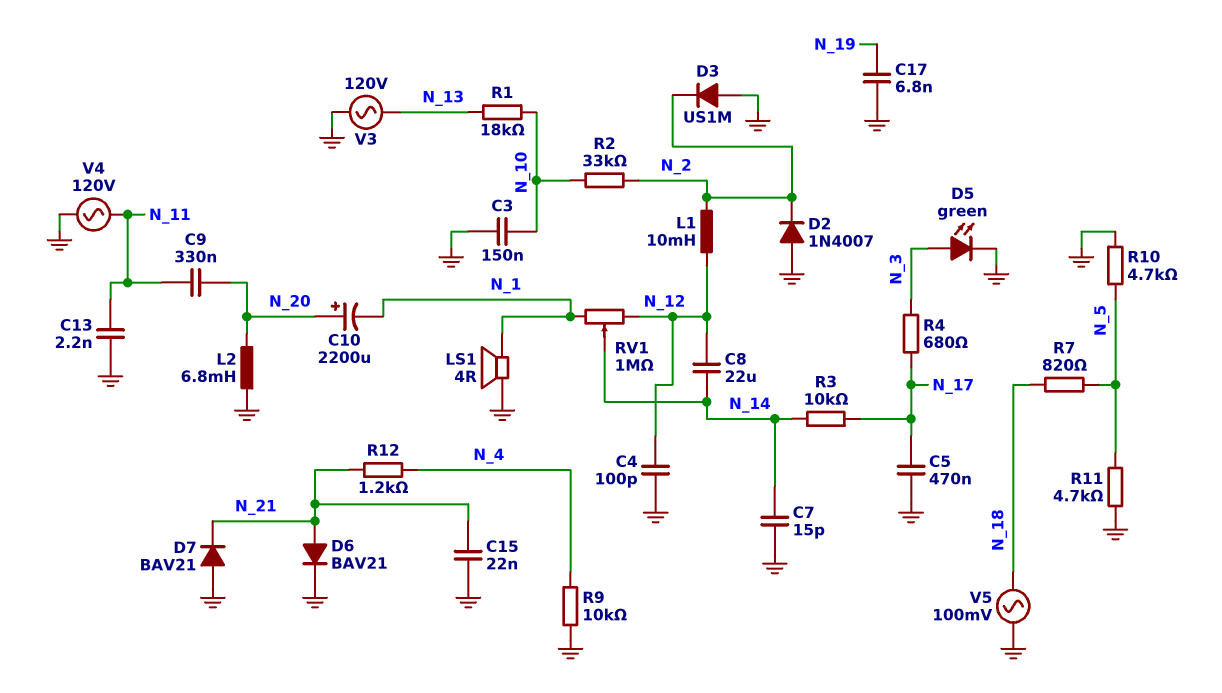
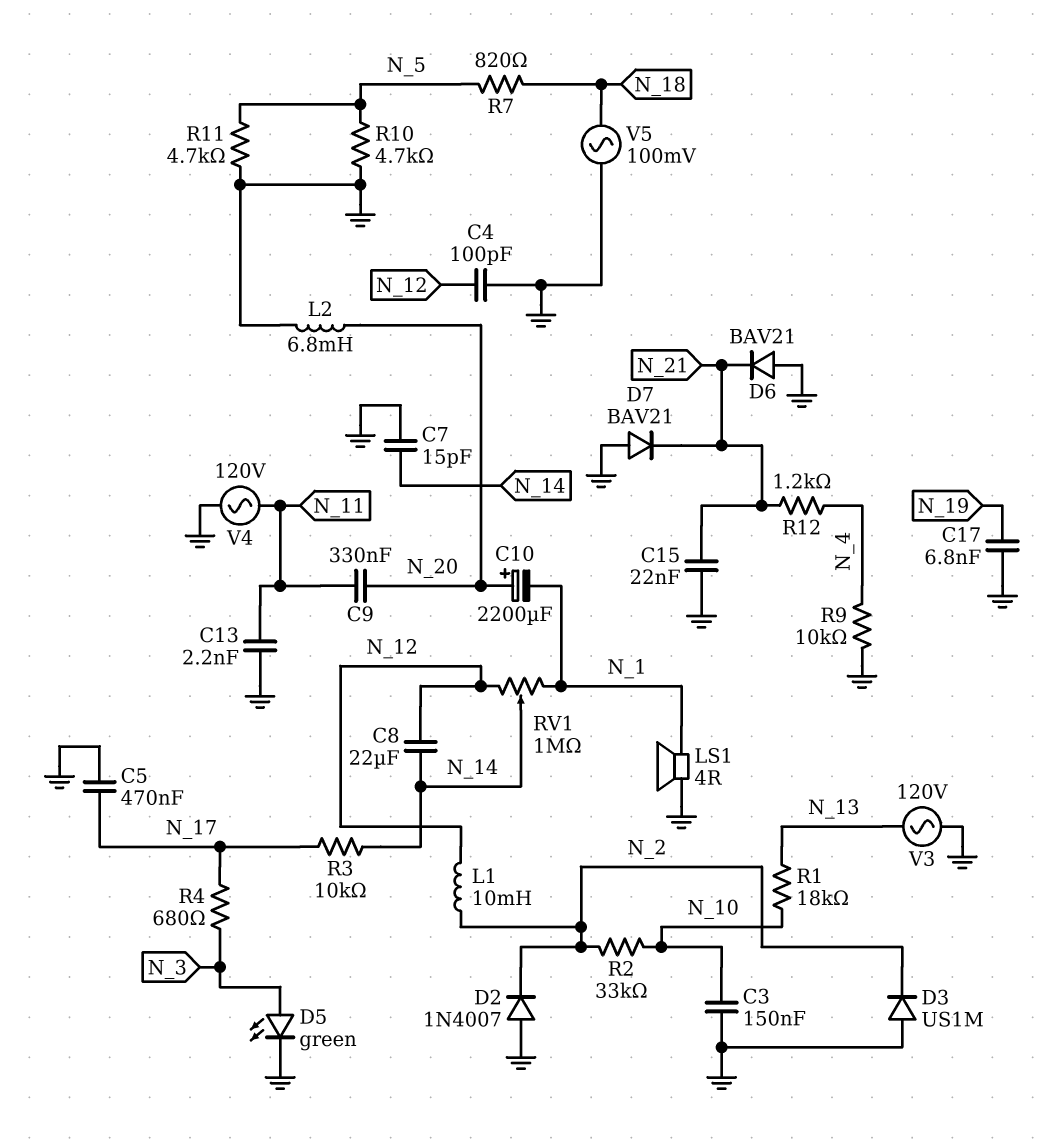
D6: diode BAV21 (A N_21, K GND) -> diode BAV21 (A GND, K N_21)

